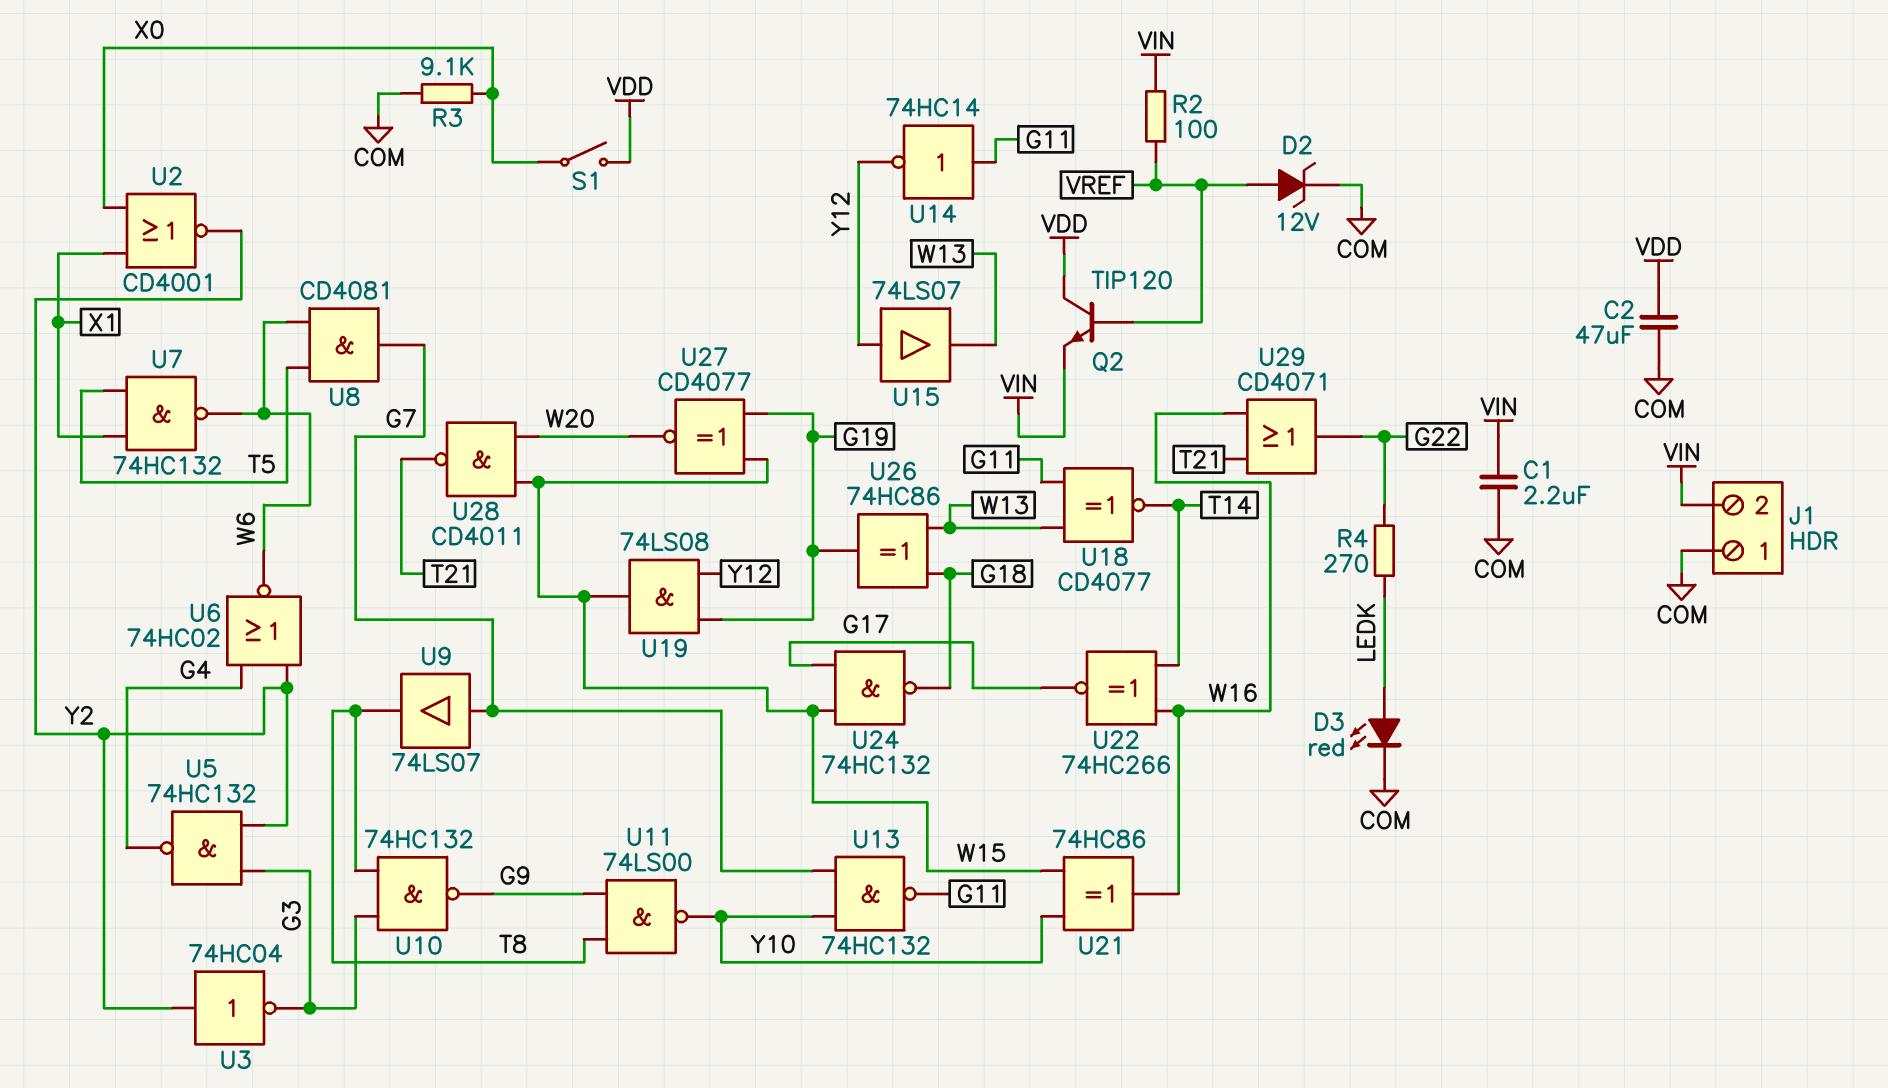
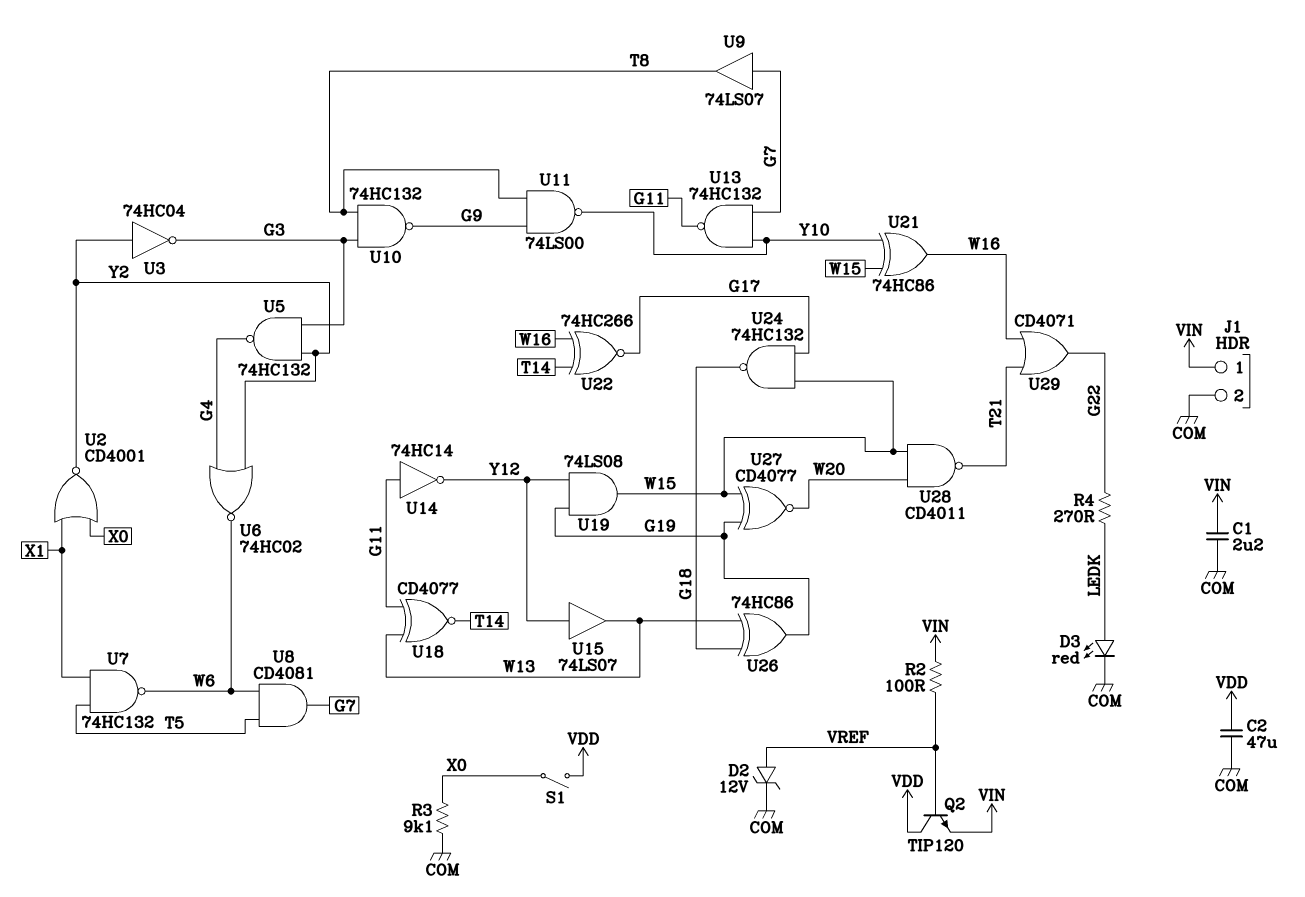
J1 pin 1: COM -> VIN
J1 pin 2: VIN -> COM

